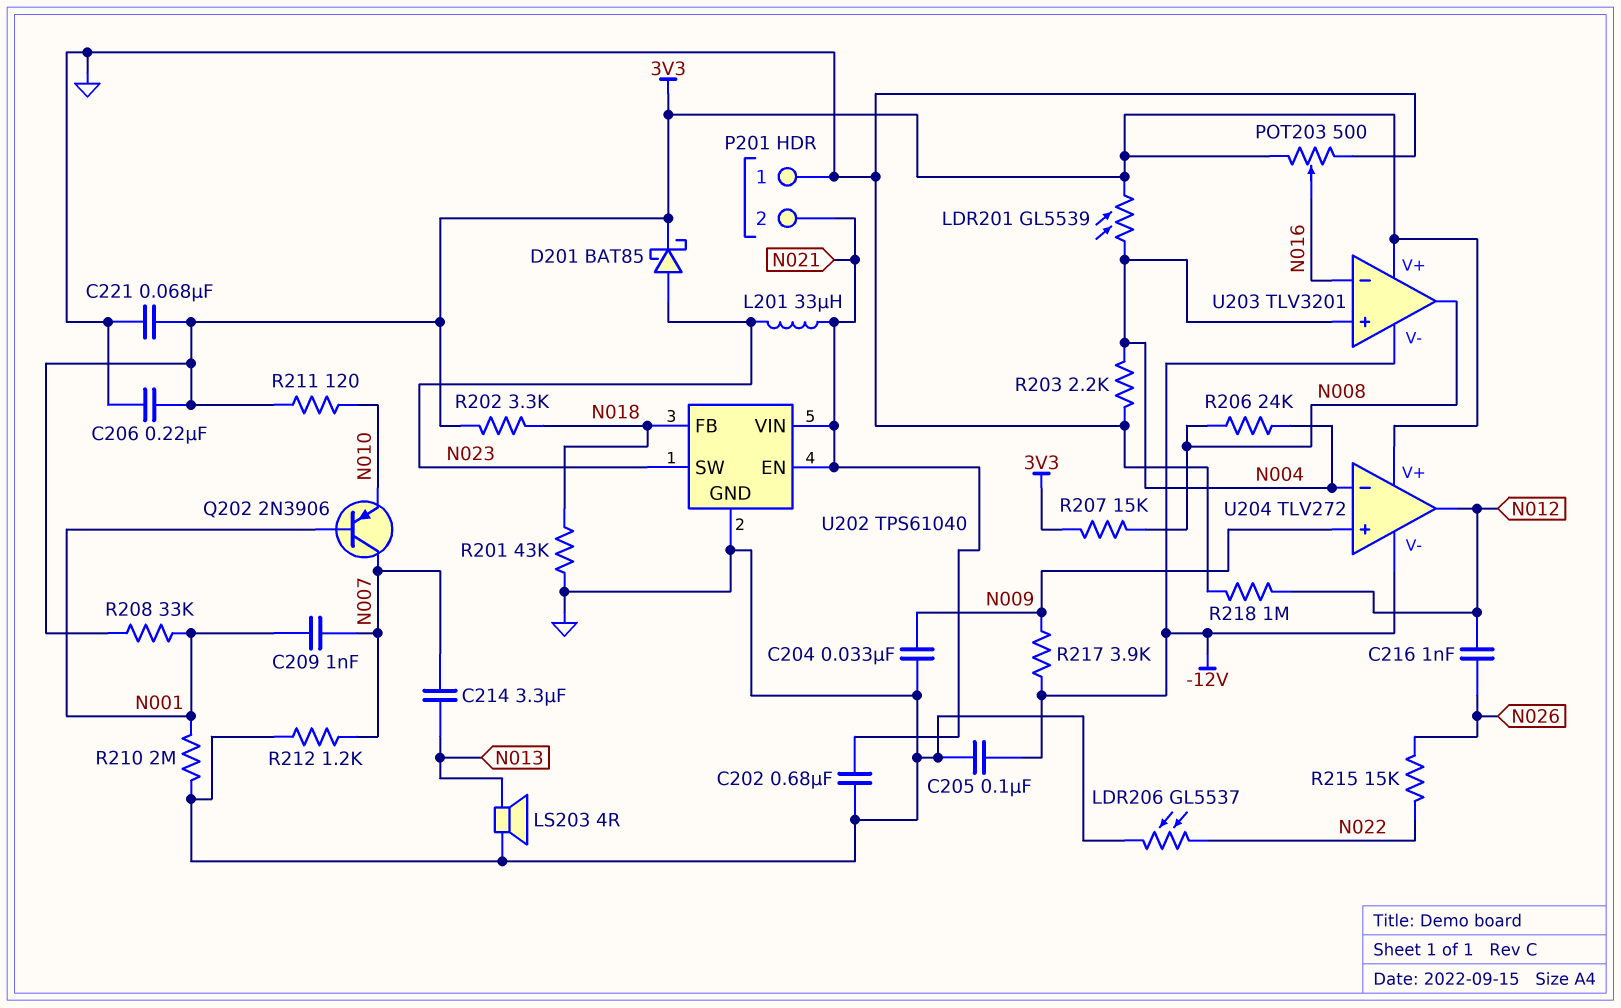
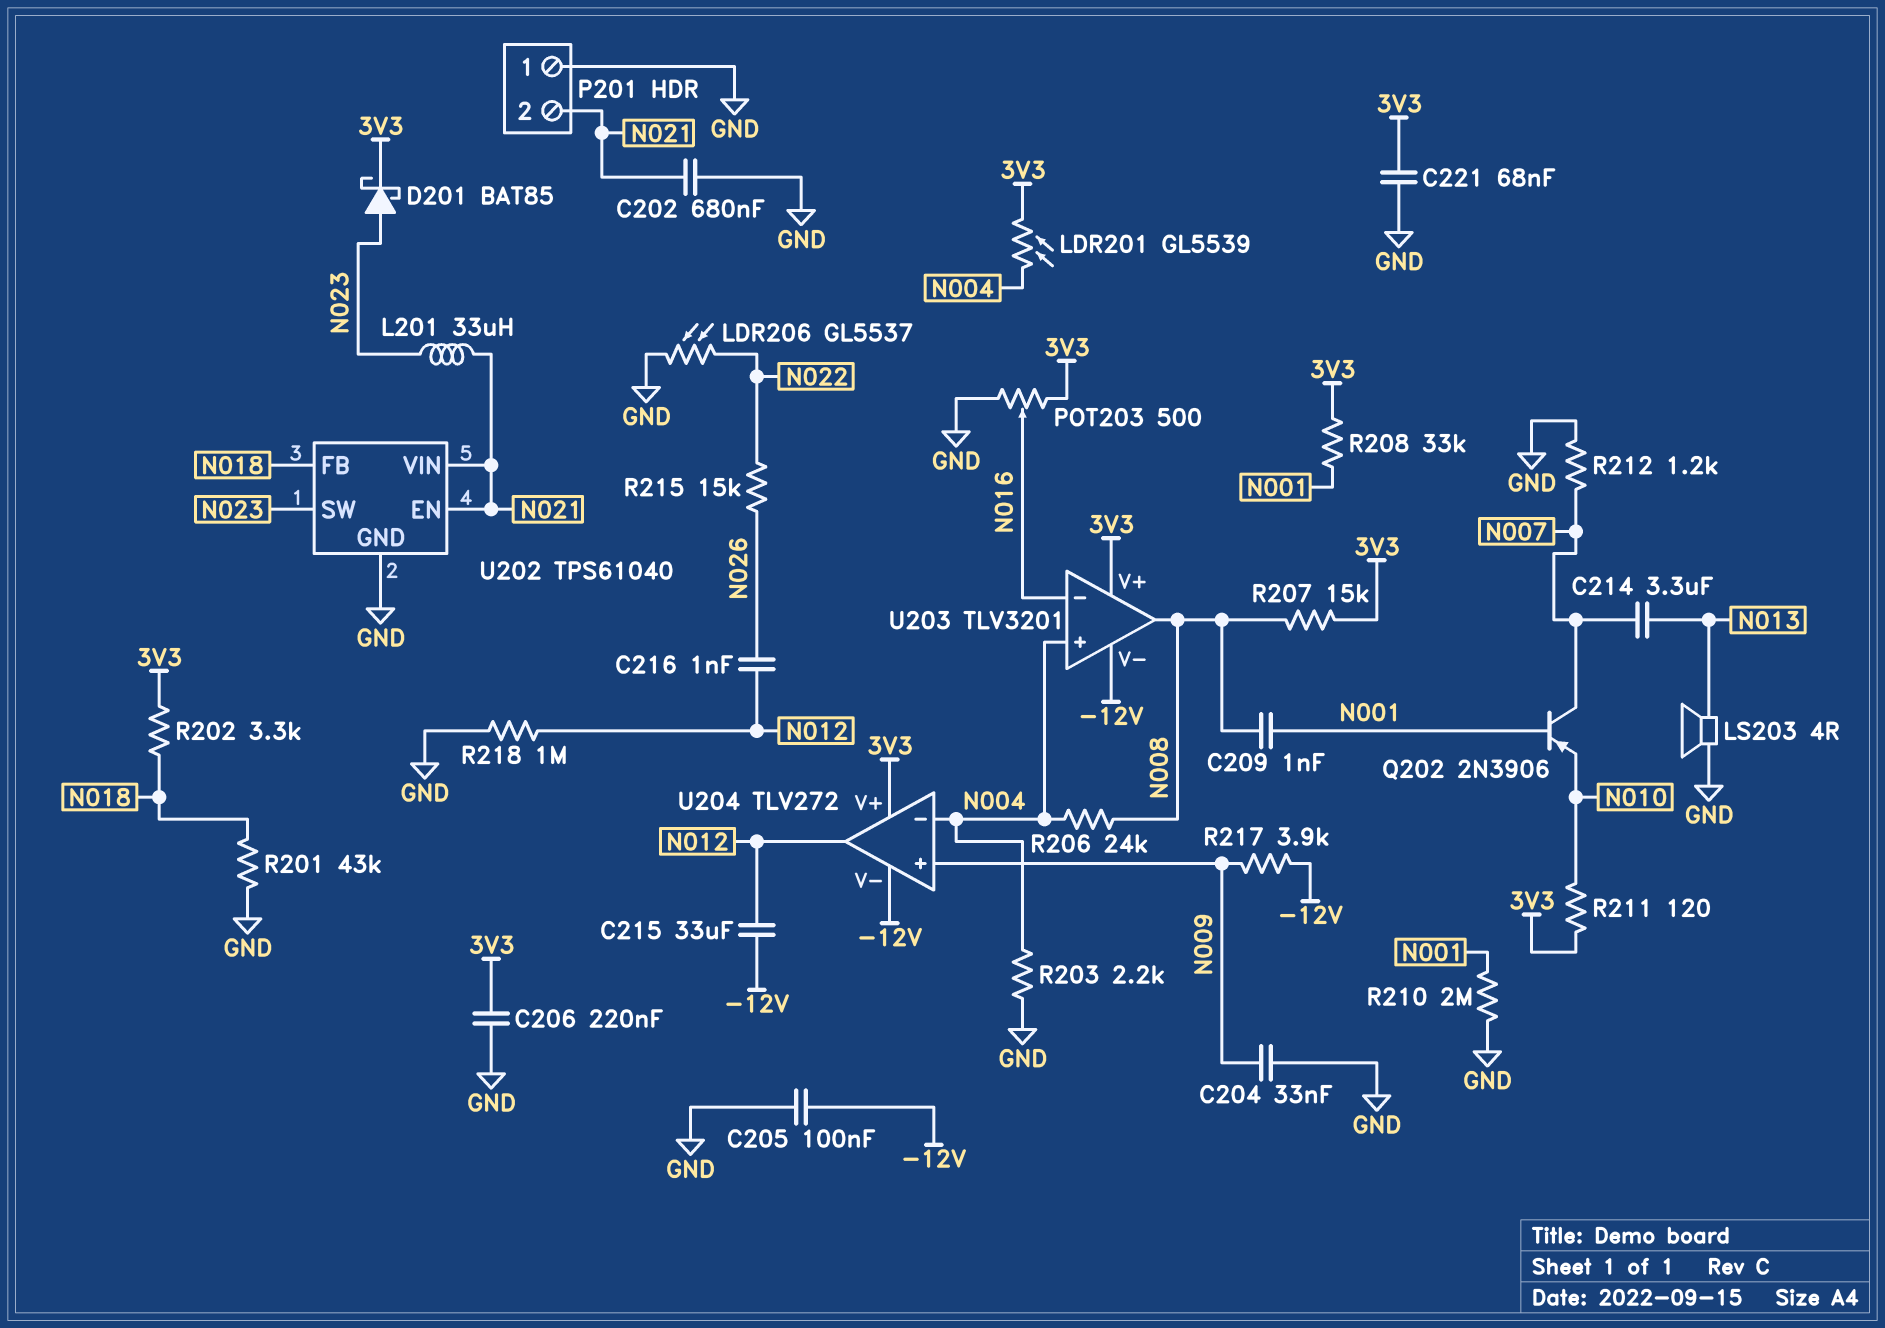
C209: 1nF (N001, N007) -> 1nF (N001, N008)
C215: none -> 33uF (-12V, N012)

